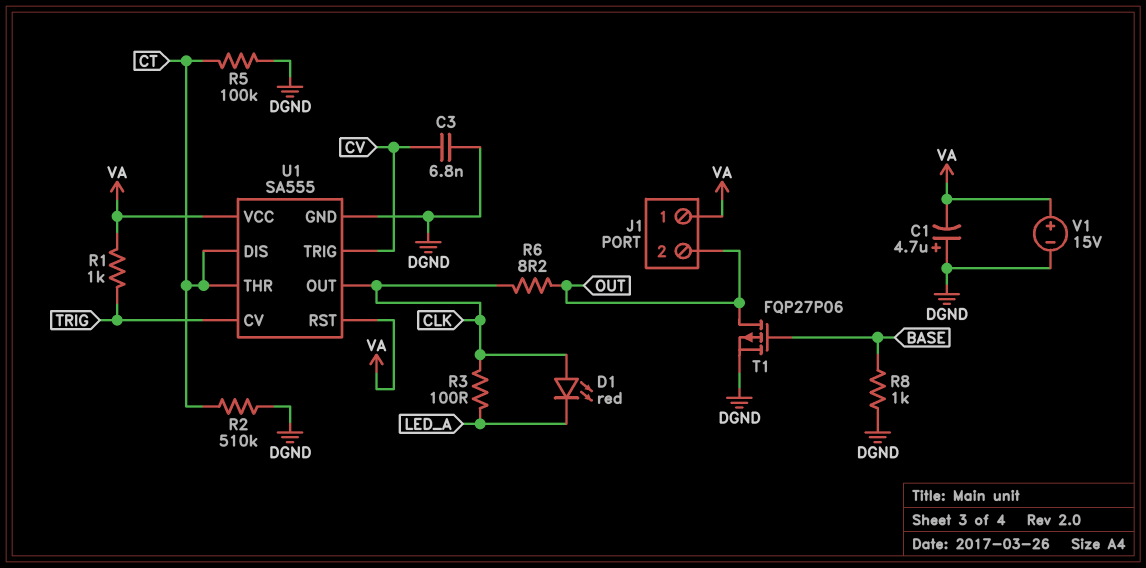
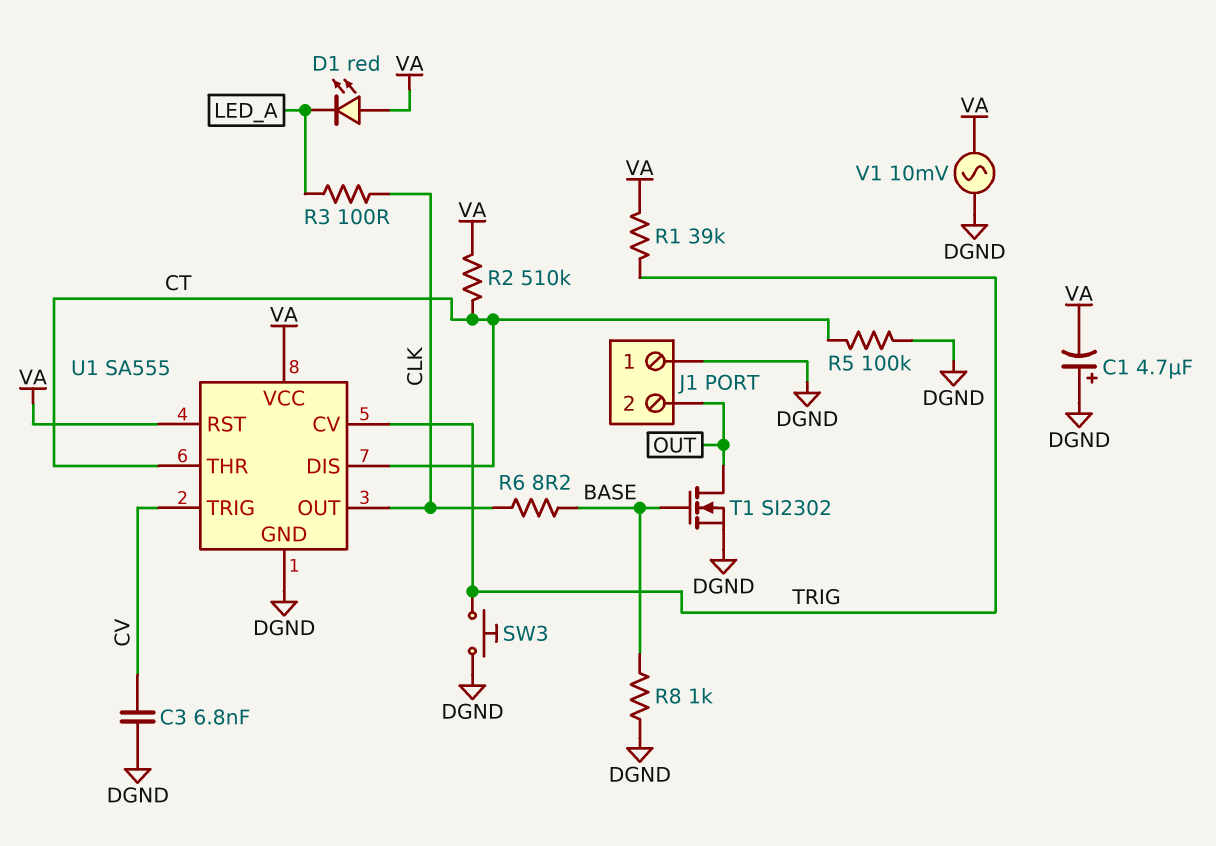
D1: LED red (A CLK, K LED_A) -> LED red (A VA, K LED_A)
J1 pin 1: VA -> DGND
R1: 1k (TRIG, VA) -> 39k (TRIG, VA)
R2: 510k (CT, DGND) -> 510k (CT, VA)
R6: 8.2 (CLK, OUT) -> 8.2 (BASE, CLK)
SW3: none -> button (DGND, TRIG)
T1: PMOS FQP27P06 (G BASE, D OUT, S DGND) -> NMOS SI2302 (G BASE, D OUT, S DGND)
V1: 15V (plus VA, minus DGND) -> AC 10mV (DGND, VA)

